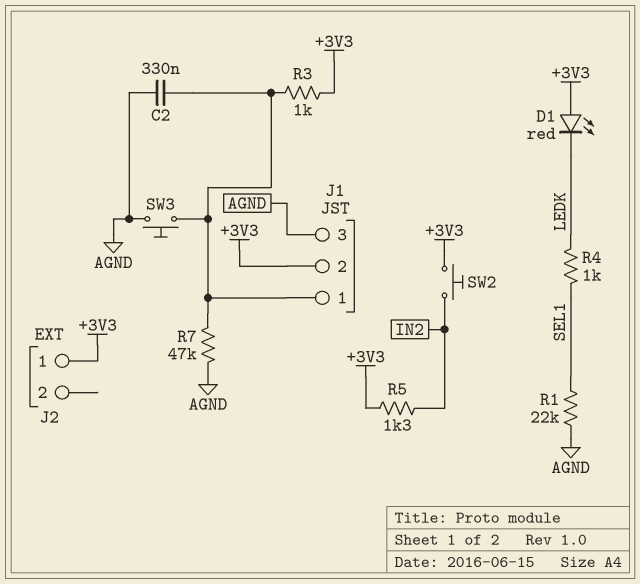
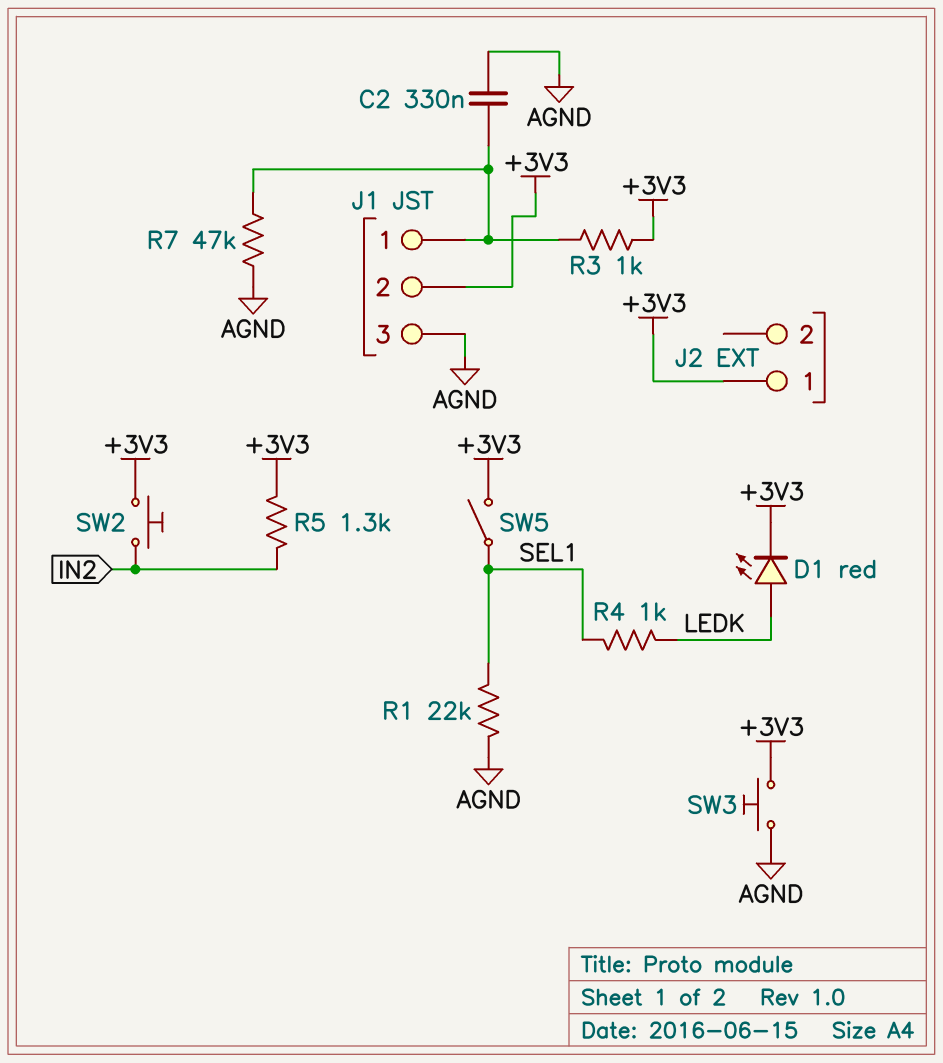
D1: LED red (A +3V3, K LEDK) -> LED red (A LEDK, K +3V3)
SW3: button (AGND, J1/1) -> button (+3V3, AGND)
SW5: none -> switch (+3V3, SEL1)

